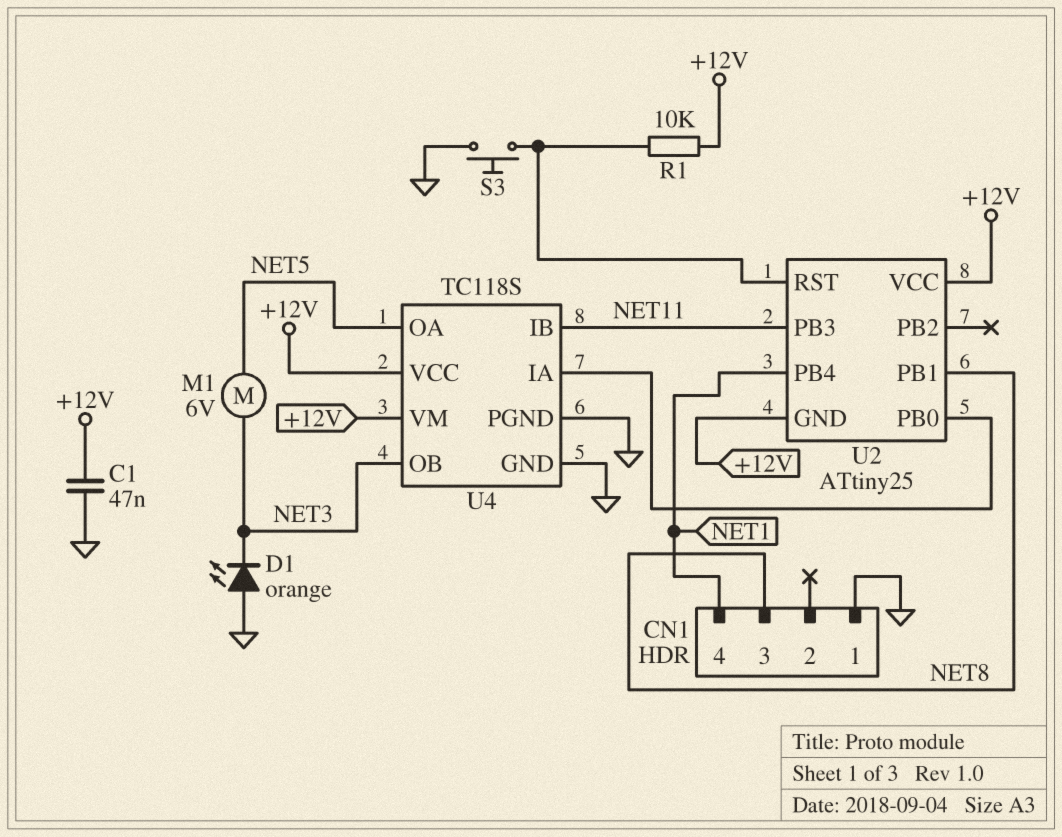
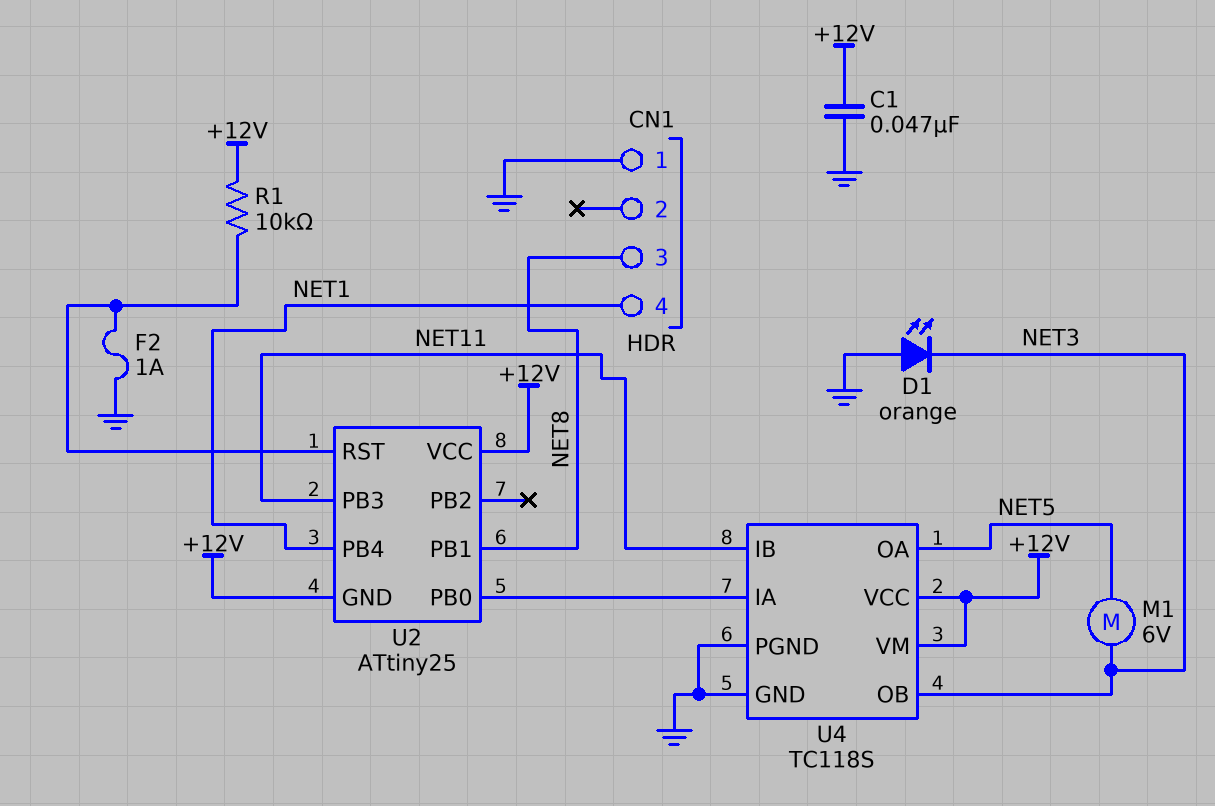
F2: none -> 1A (GND, U2/RST)
S3: button (GND, U2/RST) -> none

